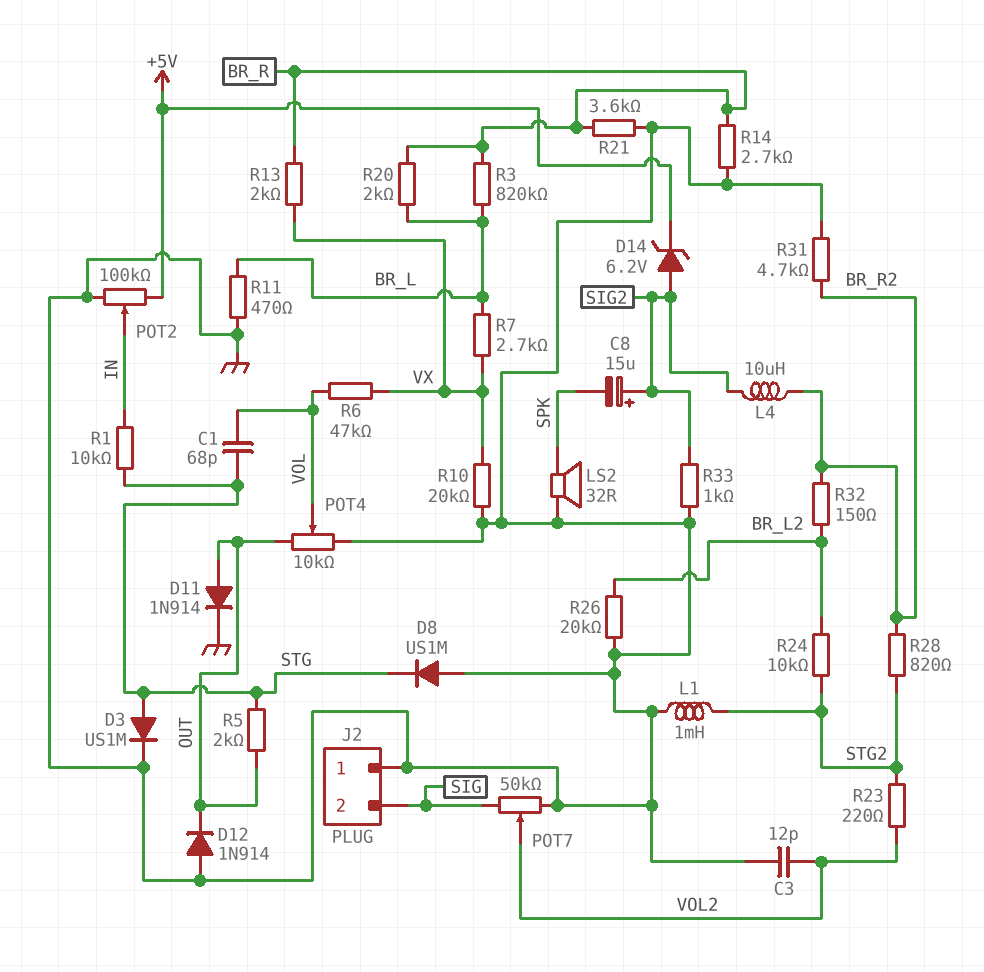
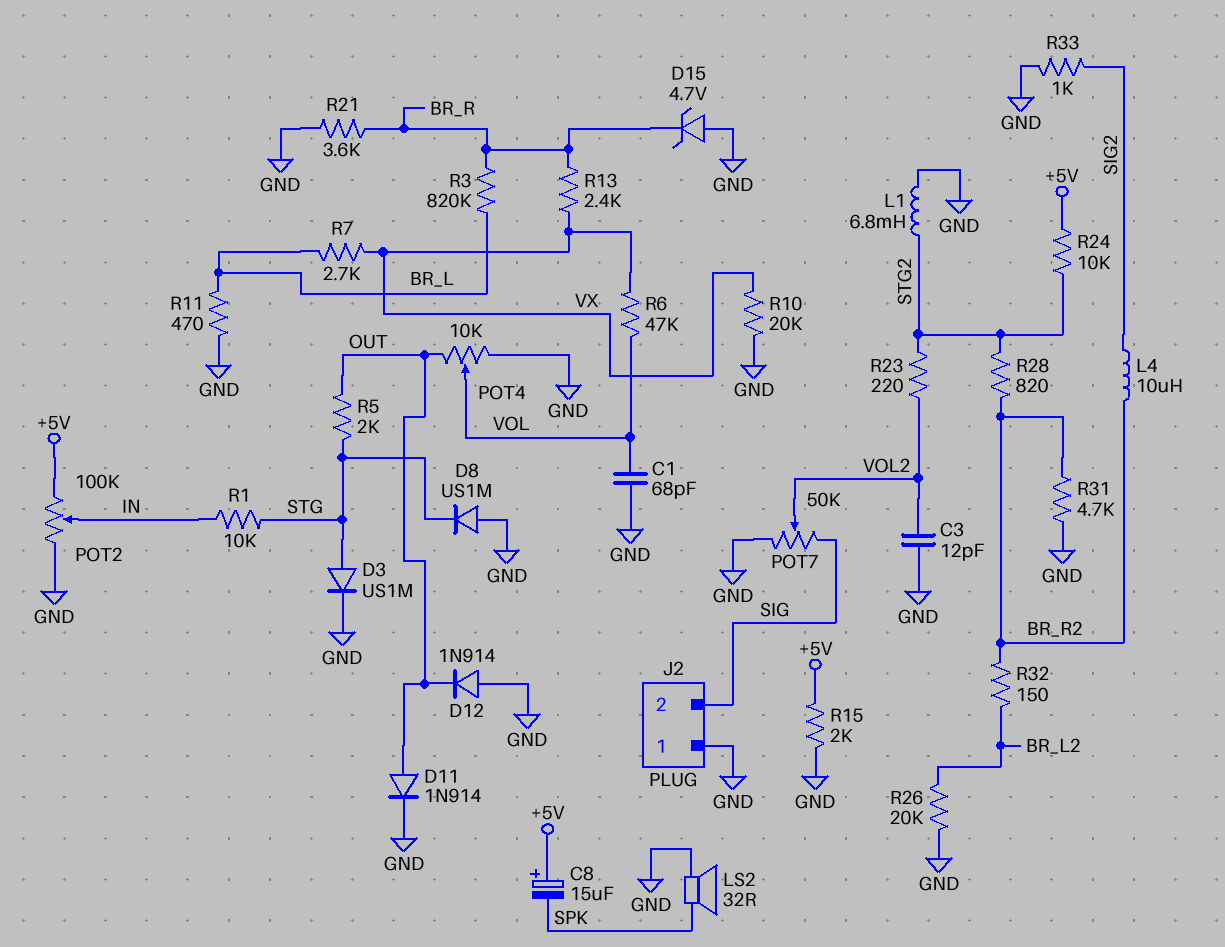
C1: 68pF (STG, VOL) -> 68pF (GND, VOL)
C8: 15uF (plus SIG2, minus SPK) -> 15uF (plus +5V, minus SPK)
D14: zener 6.2V (A SIG2, K +5V) -> none
D15: none -> zener 4.7V (A GND, K BR_R)
L1: 1mH (GND, STG2) -> 6.8mH (GND, STG2)
R13: 2k (BR_R, VX) -> 2.4k (BR_R, VX)
R14: 2.7k (BR_R, GND) -> none
R15: none -> 2k (+5V, GND)
R20: 2k (BR_L, BR_R) -> none
R24: 10k (BR_L2, STG2) -> 10k (+5V, STG2)

